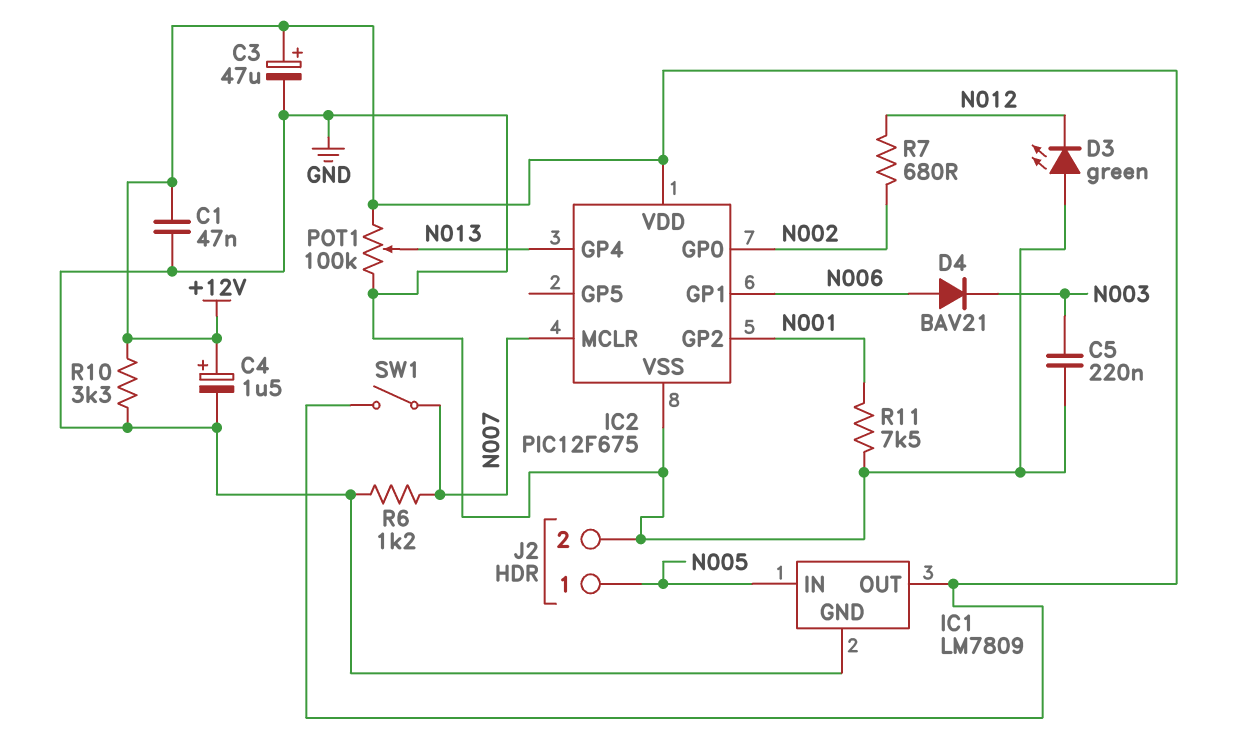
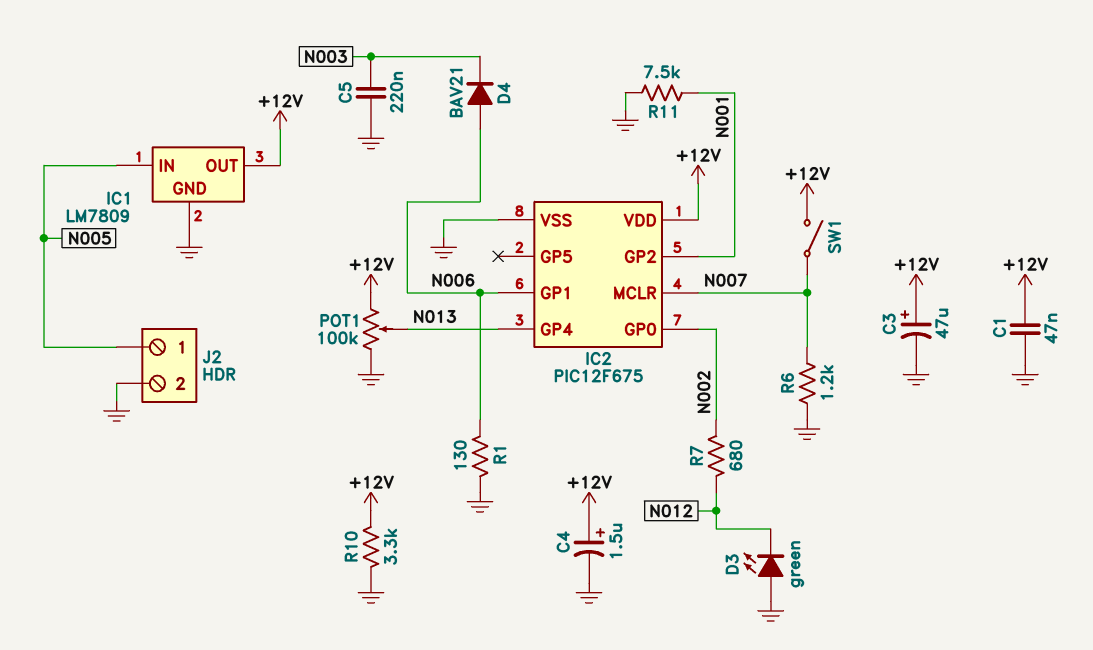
R1: none -> 130 (GND, N006)

